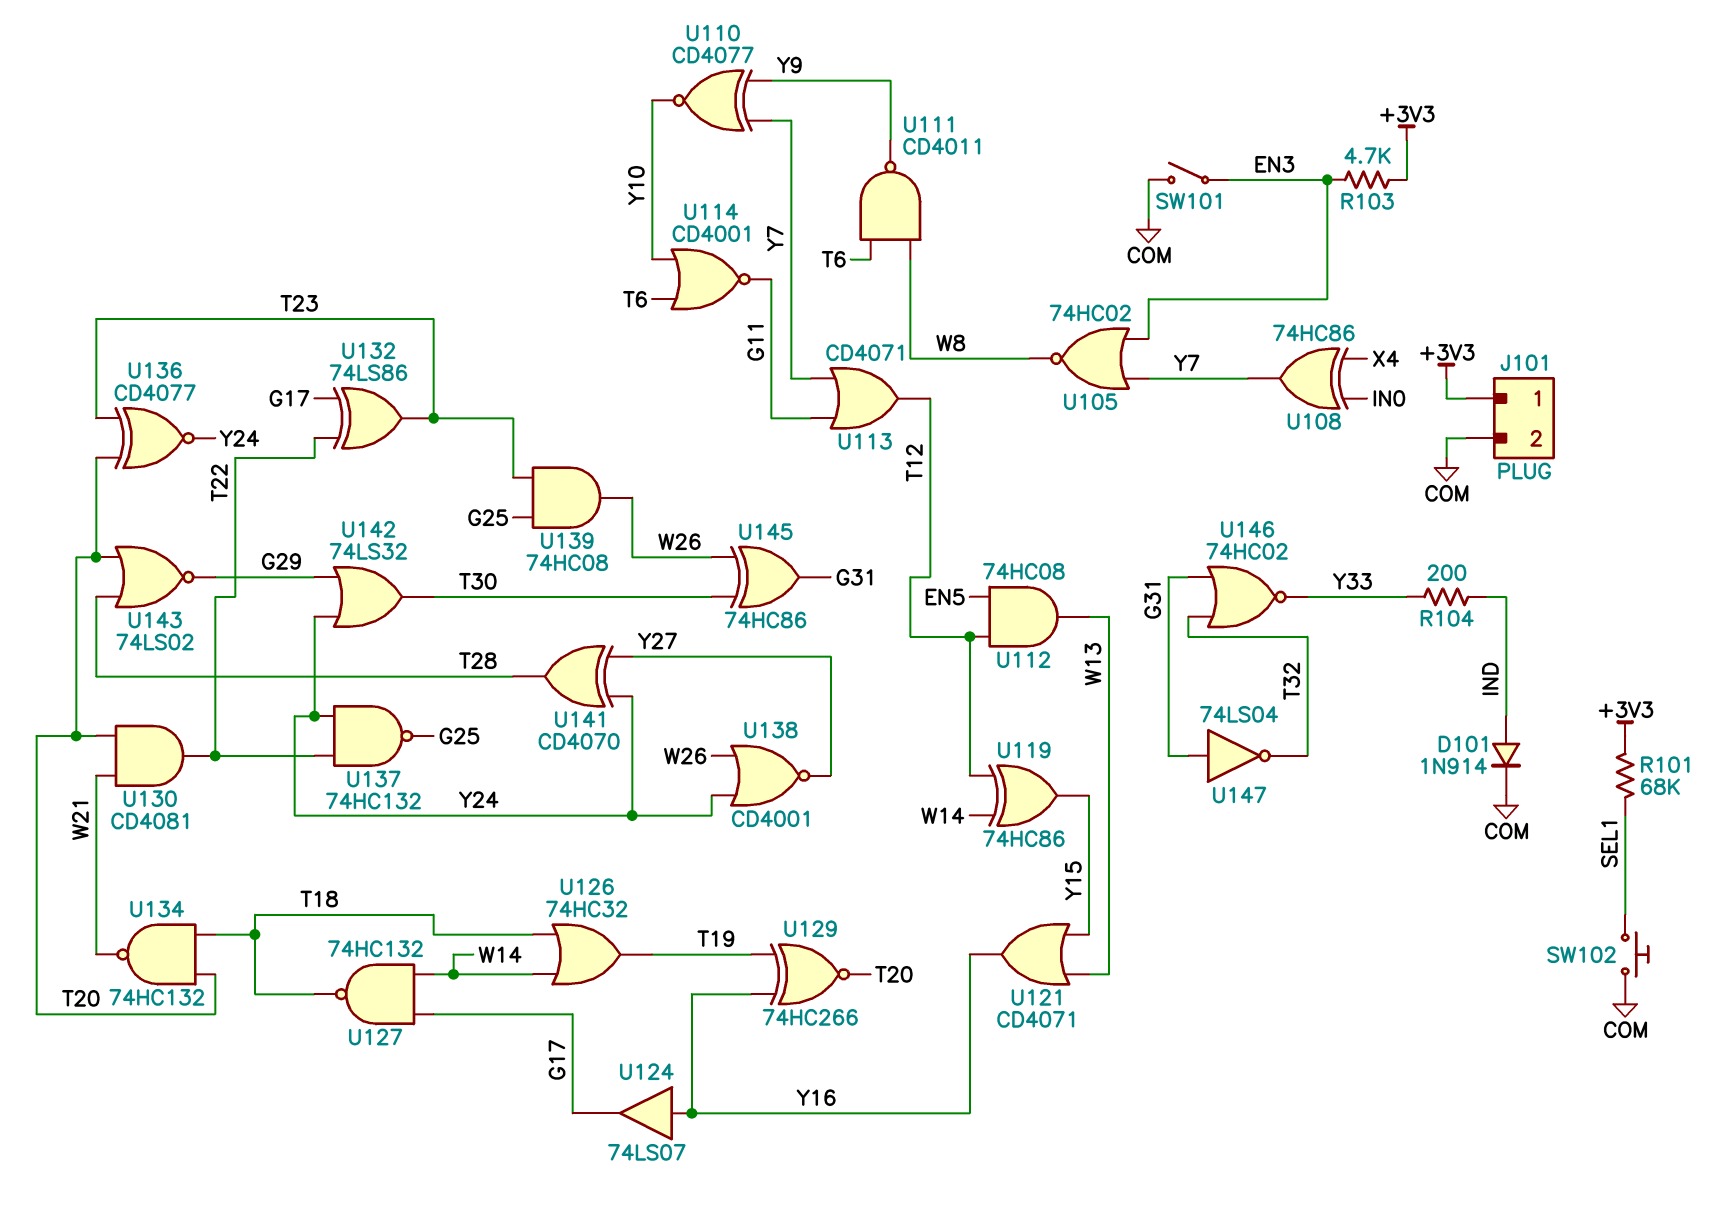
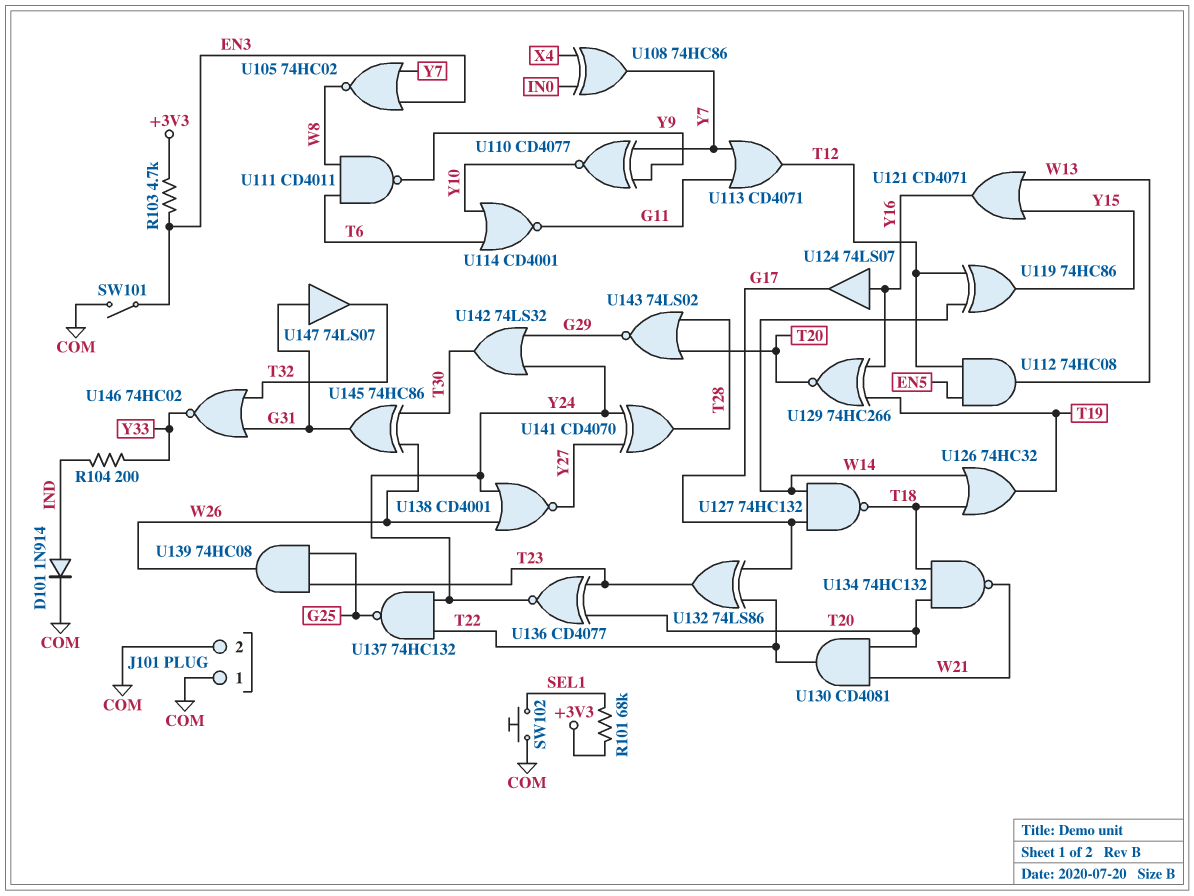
J101 pin 1: +3V3 -> COM
U147: NOT 74LS04 (in G31, out T32) -> buffer 74LS07 (in G31, out T32)

